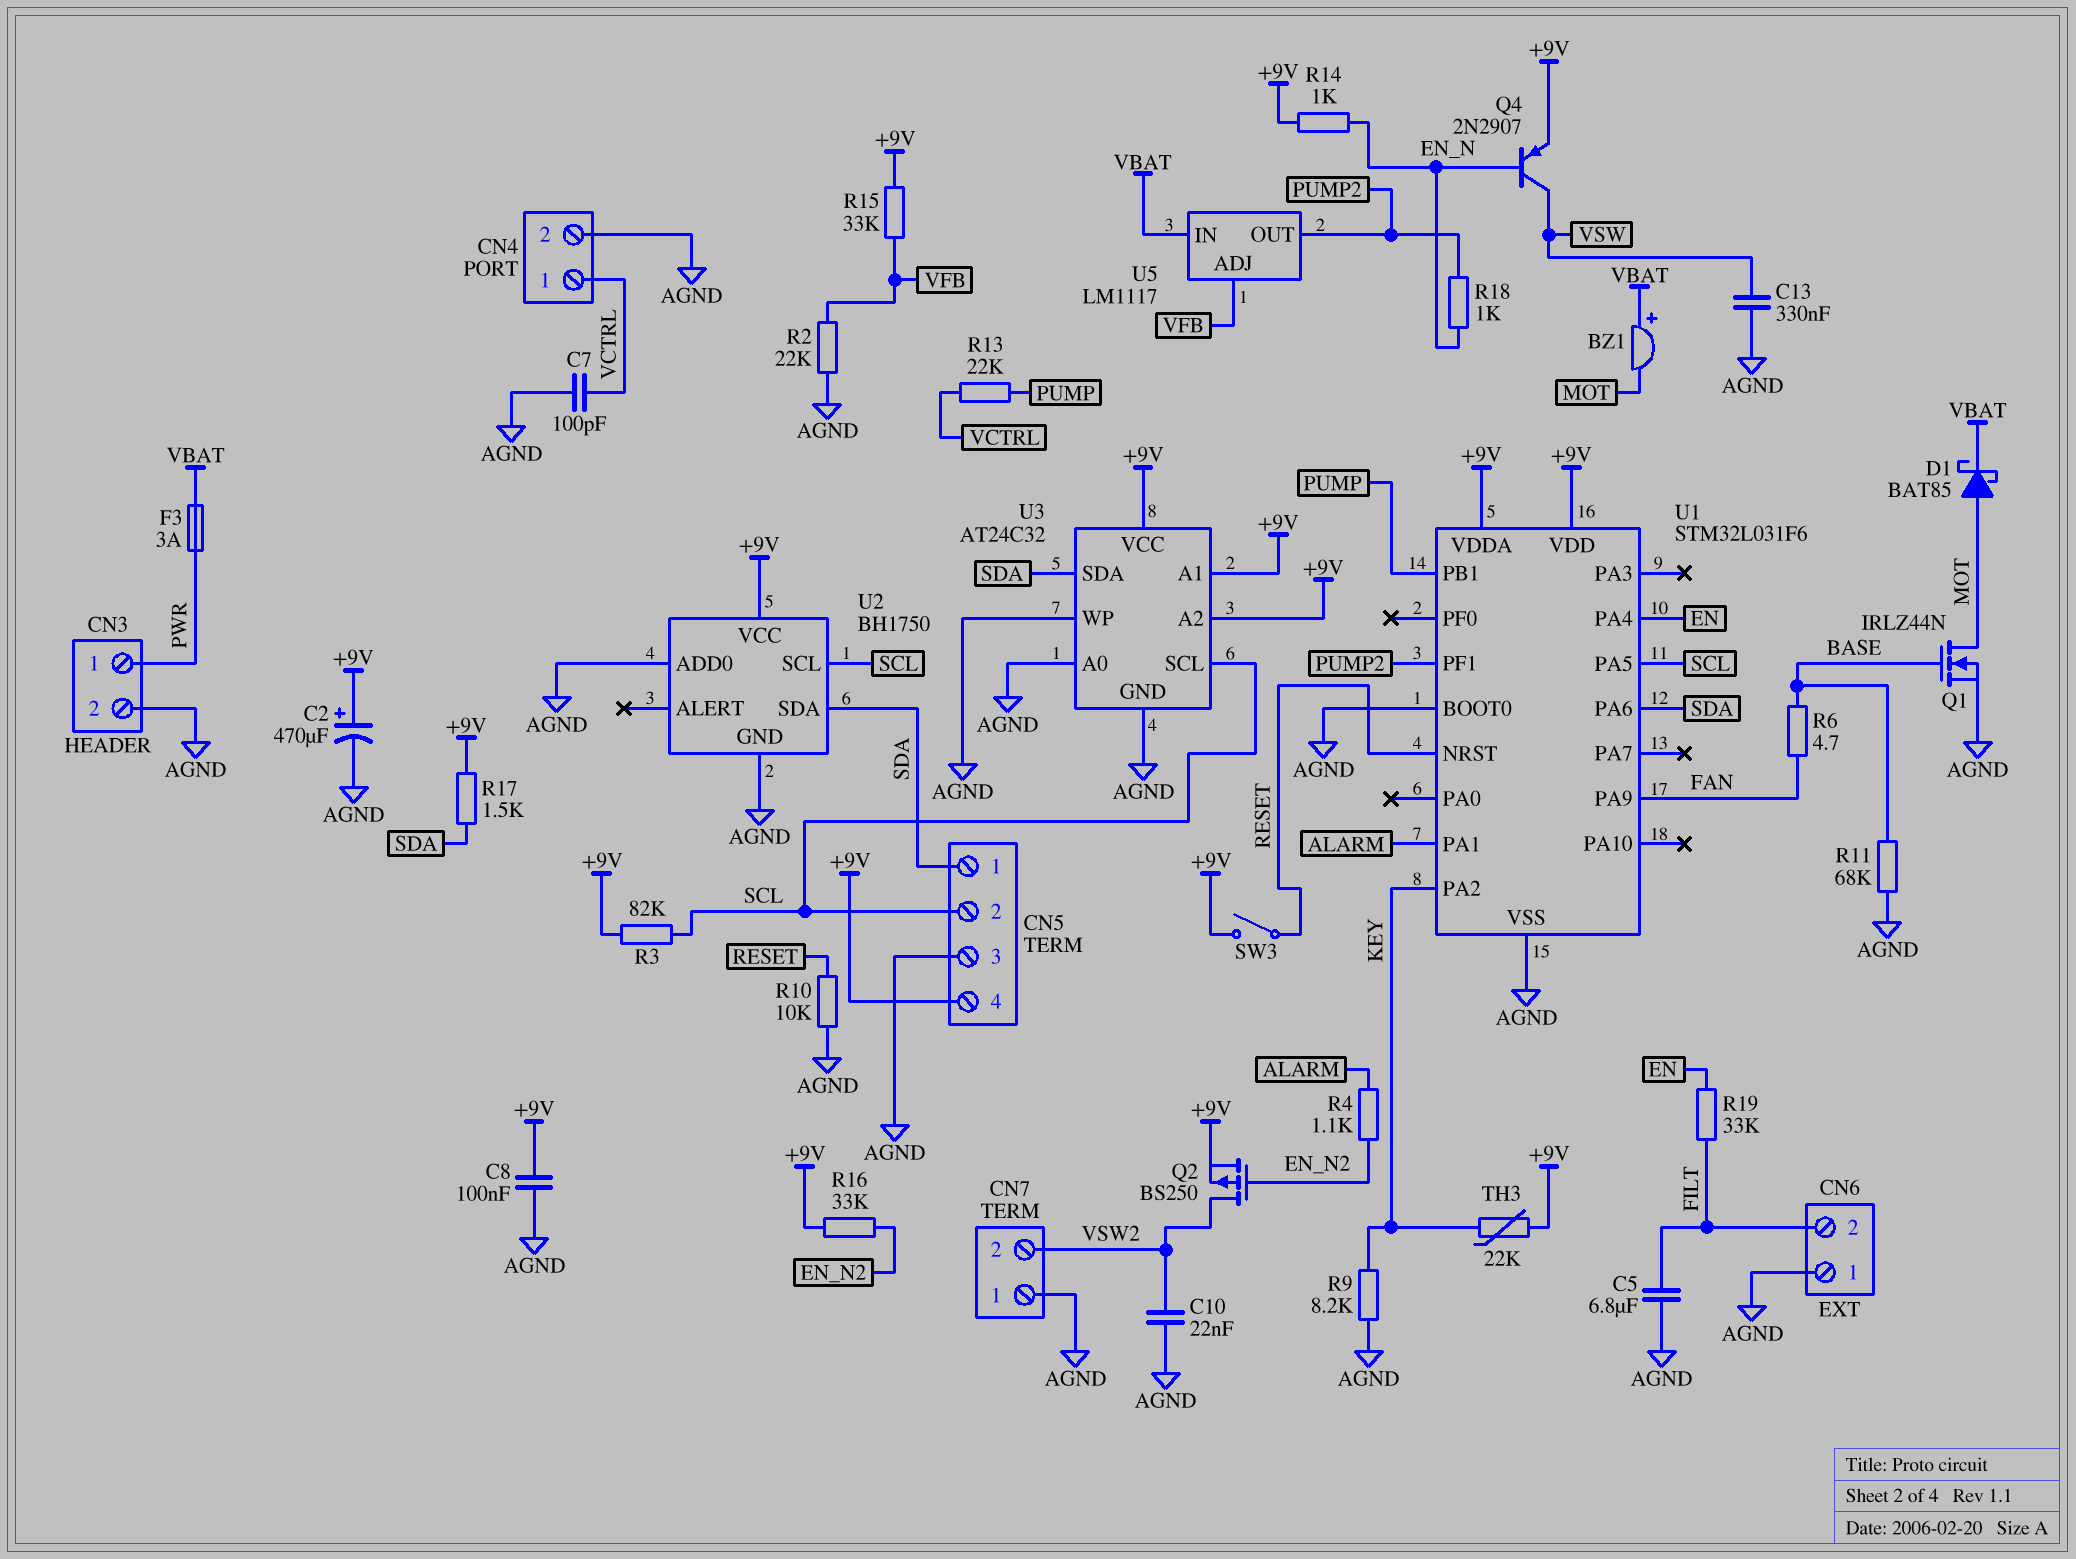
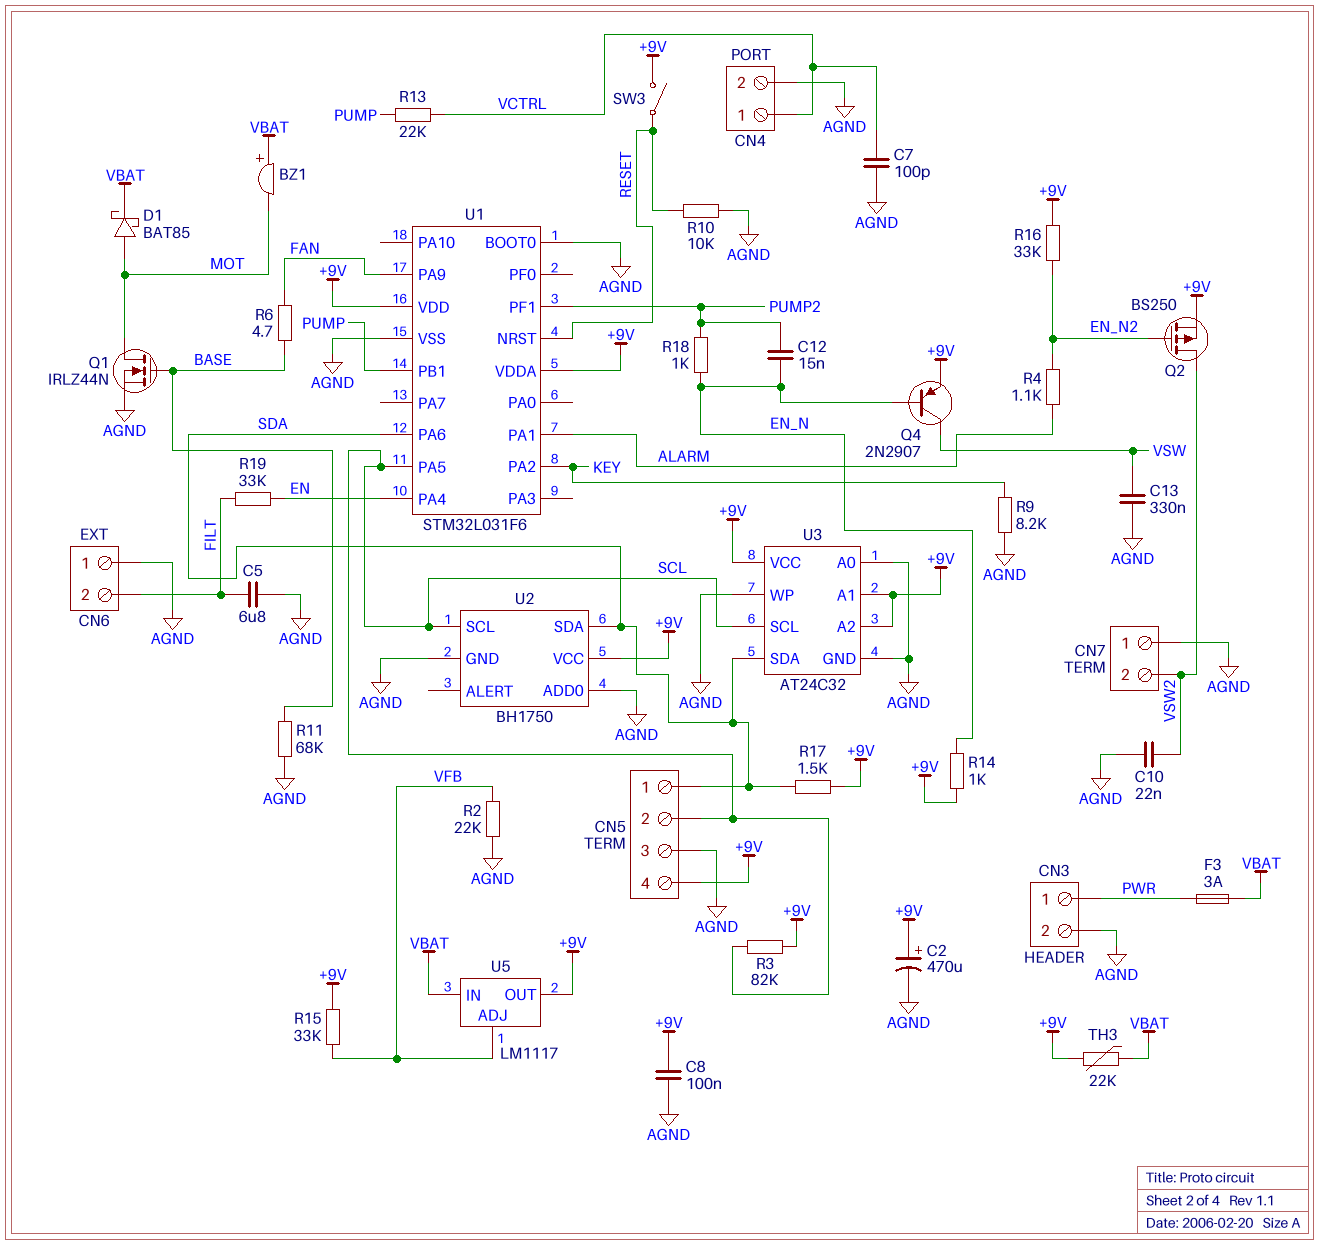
C12: none -> 15nF (EN_N, PUMP2)
TH3: 22k (+9V, KEY) -> 22k (+9V, VBAT)
U5 pin OUT: PUMP2 -> +9V

